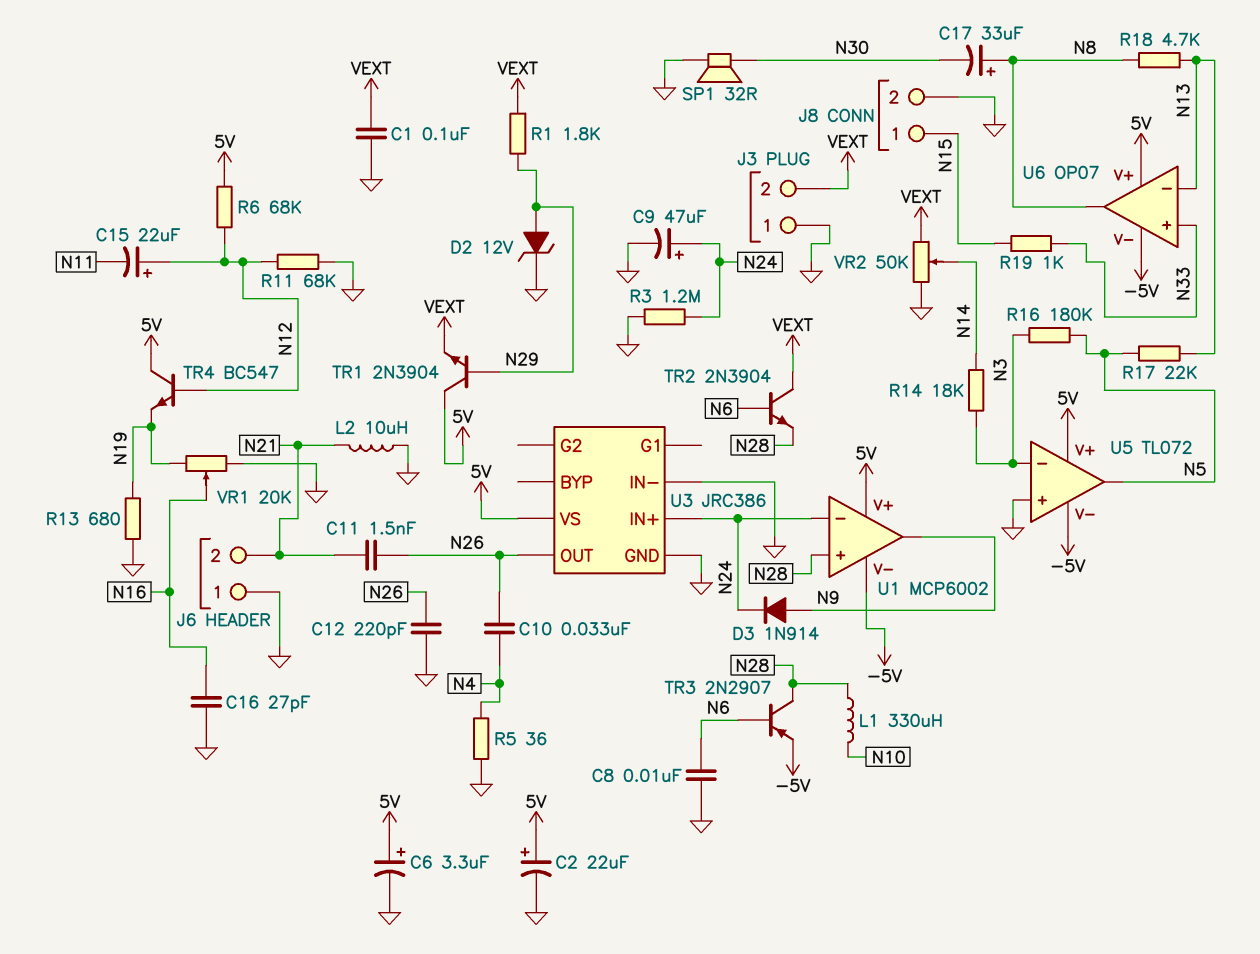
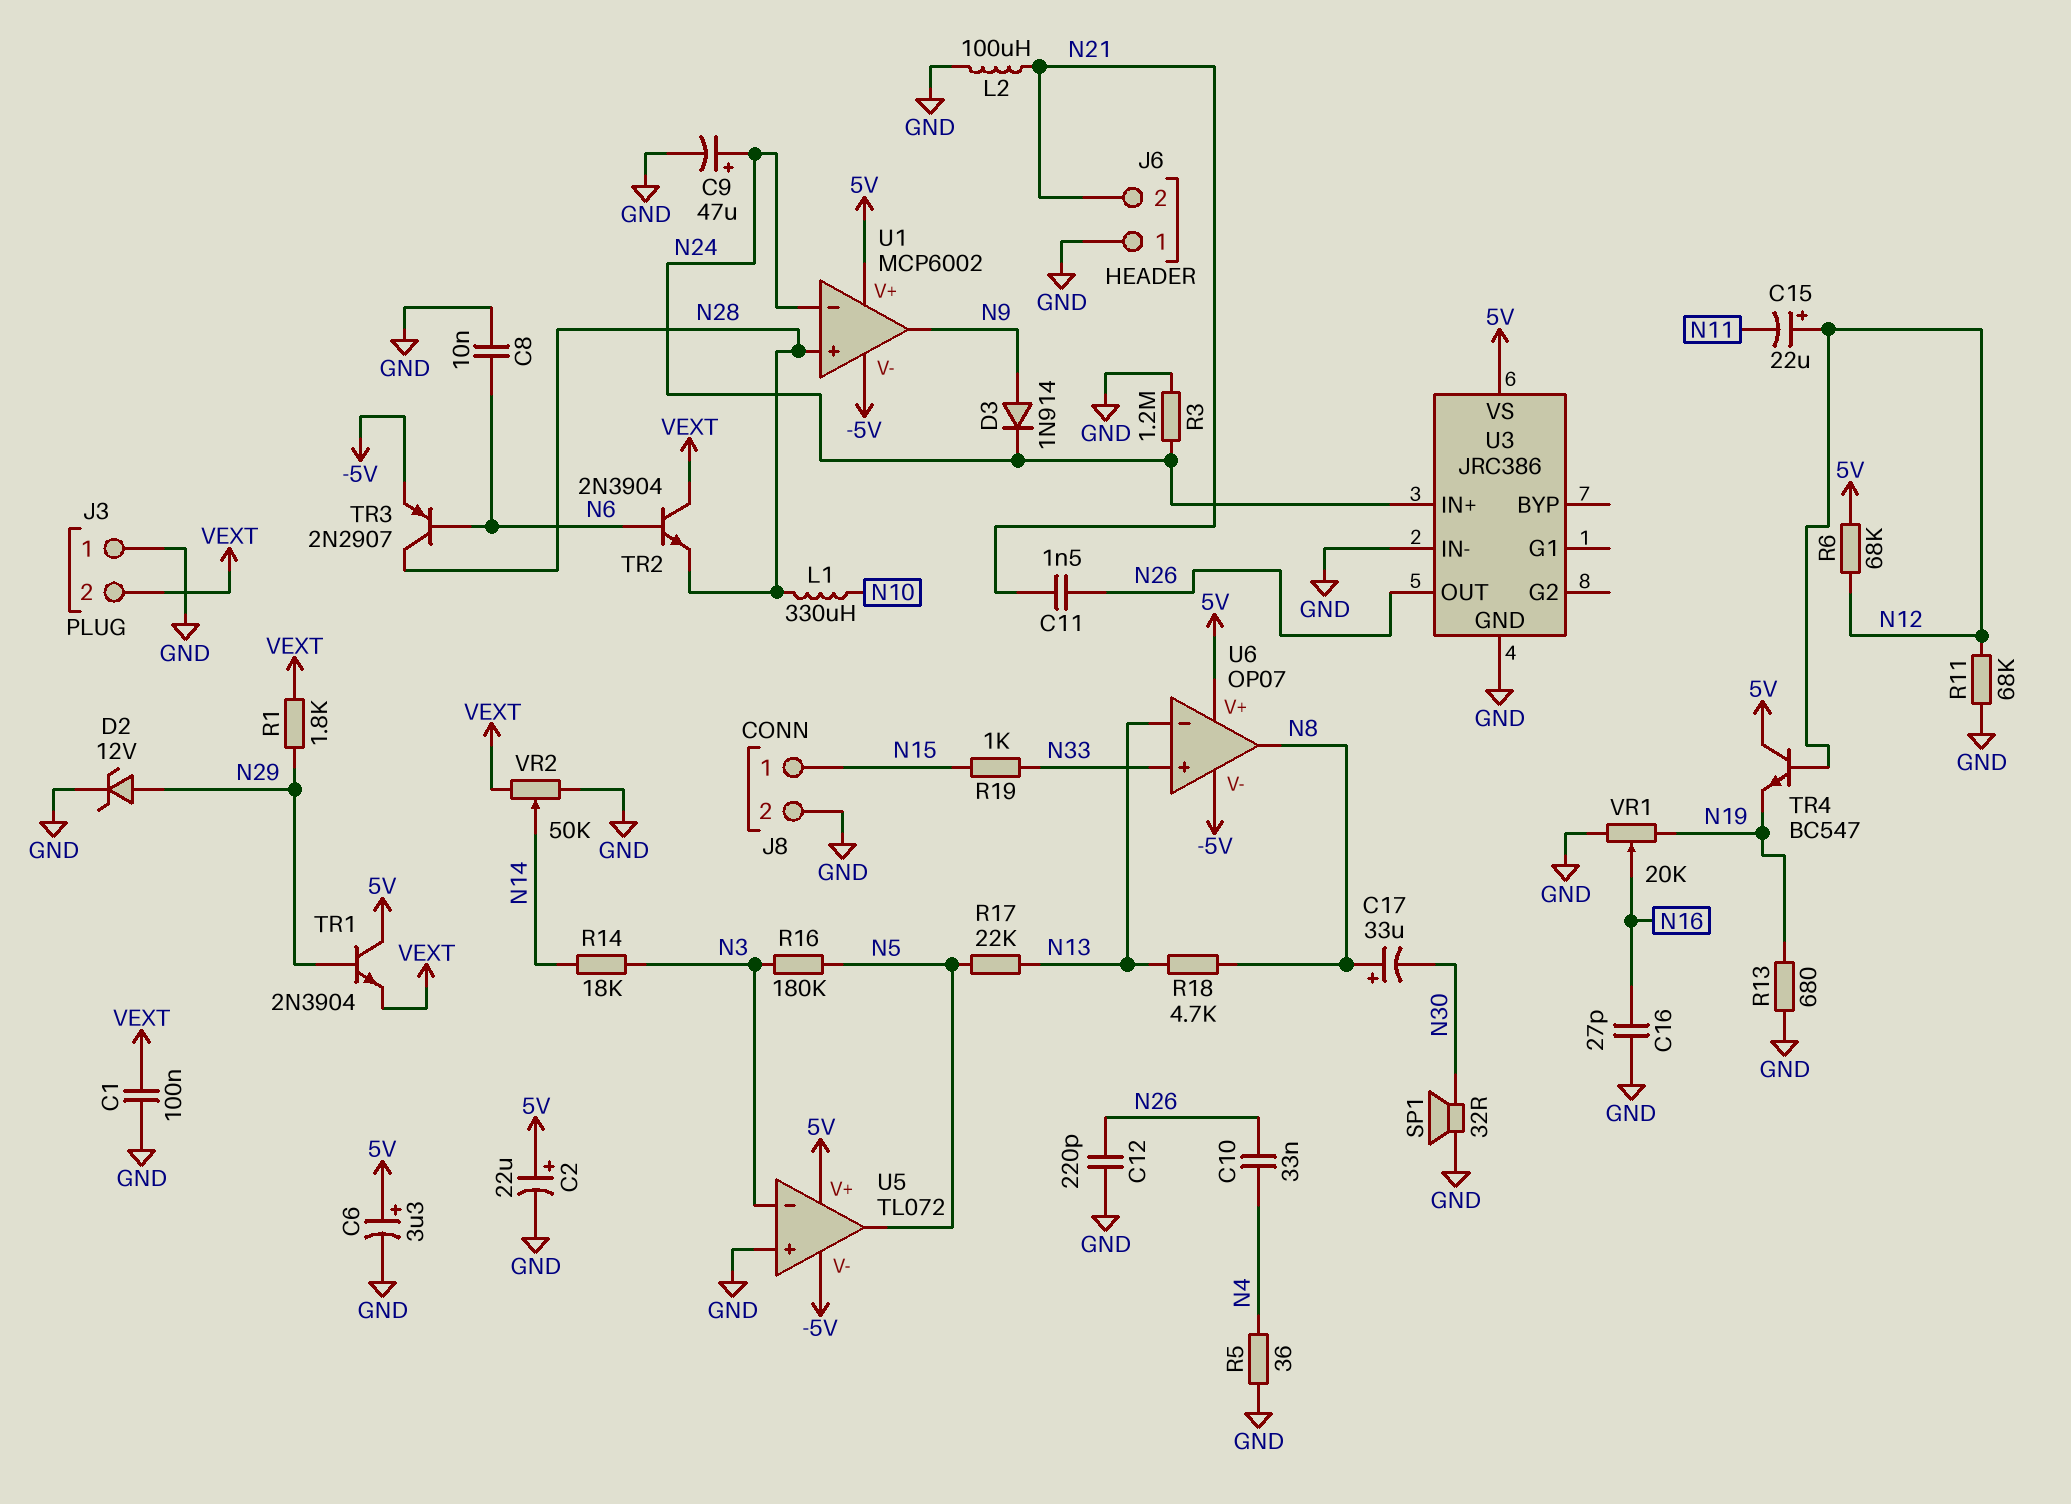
L2: 10uH (GND, N21) -> 100uH (GND, N21)

